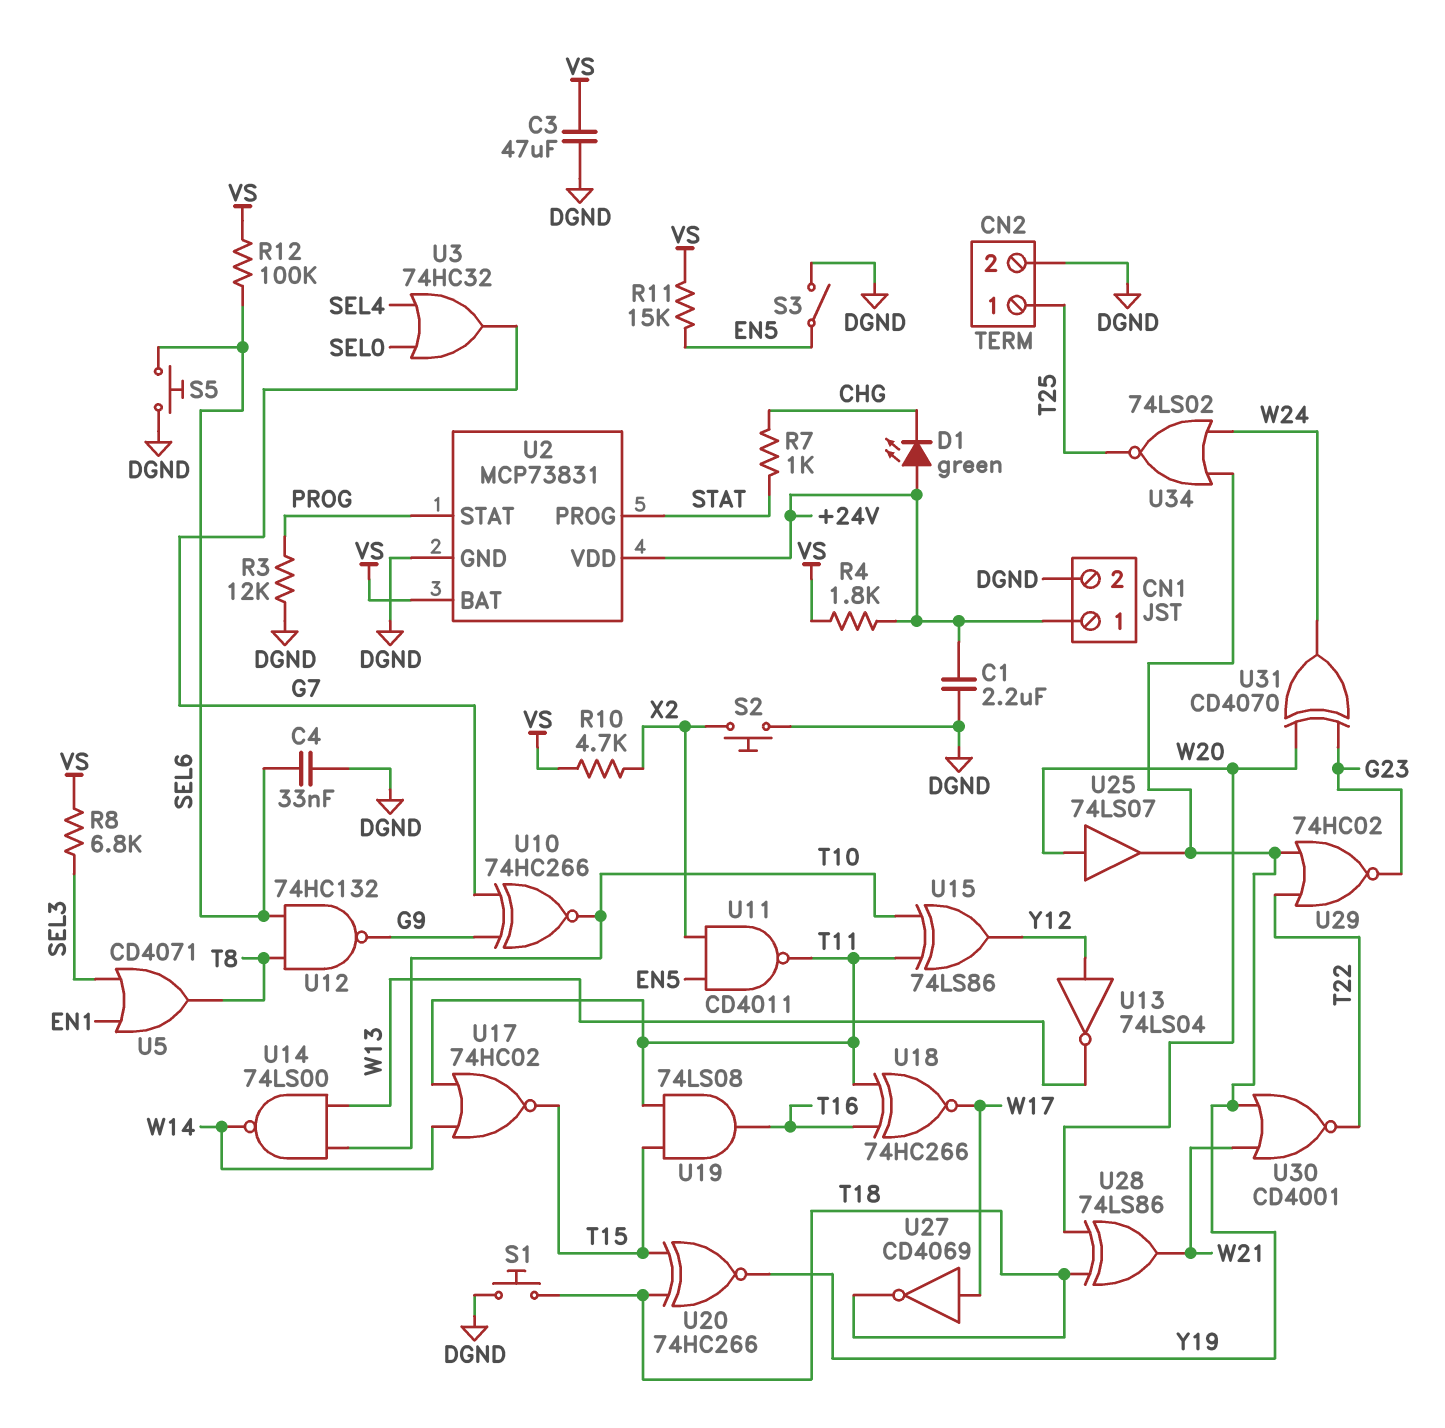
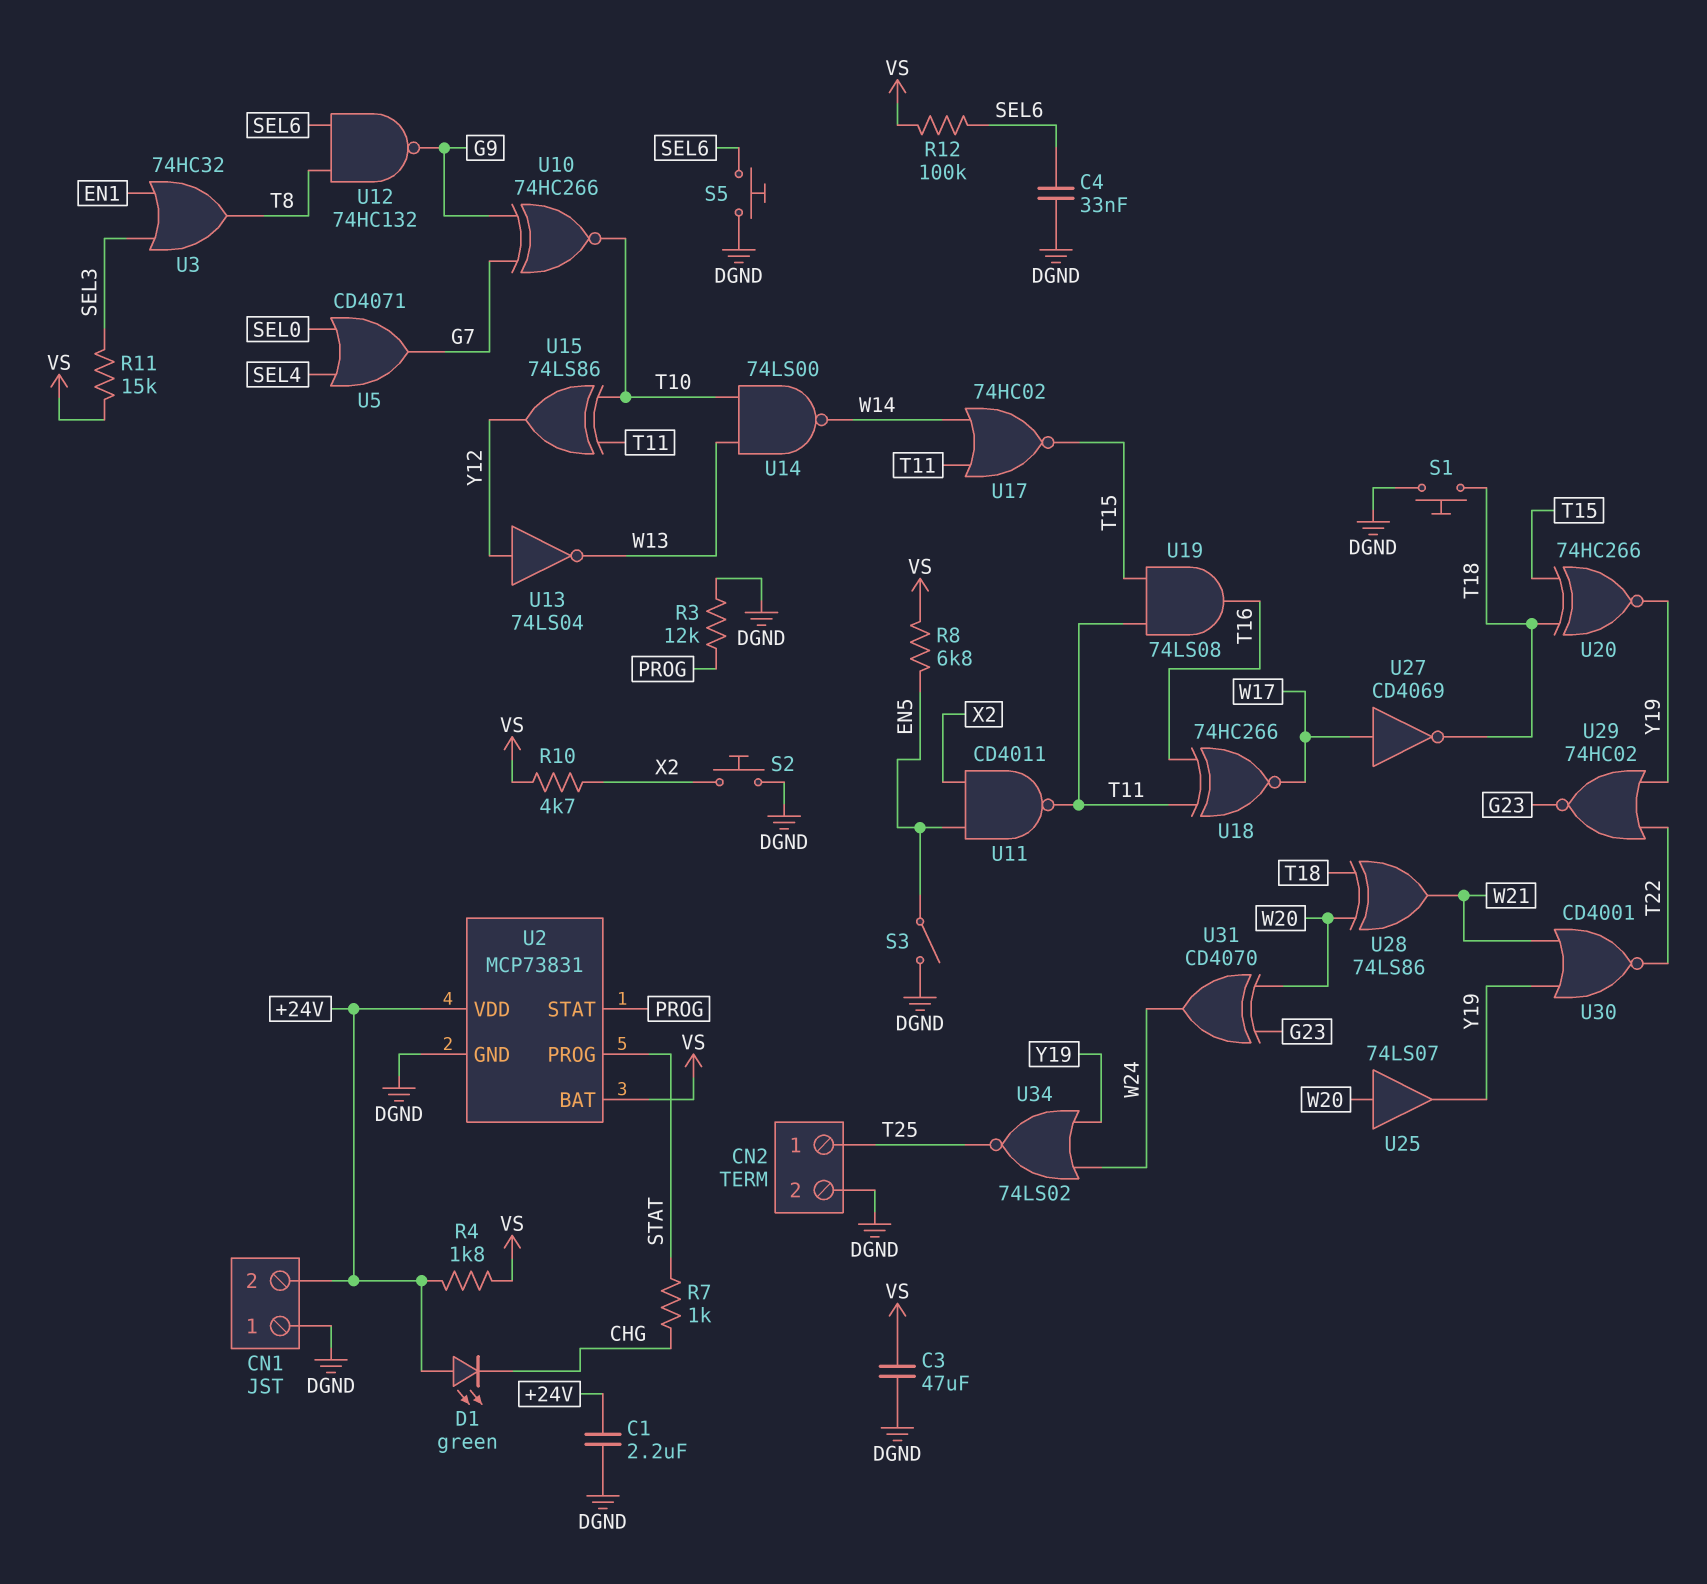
CN1 pin 1: +24V -> DGND
CN1 pin 2: DGND -> +24V
R8: 6.8k (SEL3, VS) -> 6.8k (EN5, VS)
R11: 15k (EN5, VS) -> 15k (SEL3, VS)
U3: OR 74HC32 (in SEL0, in SEL4, out G7) -> OR 74HC32 (in EN1, in SEL3, out T8)
U5: OR CD4071 (in EN1, in SEL3, out T8) -> OR CD4071 (in SEL0, in SEL4, out G7)

